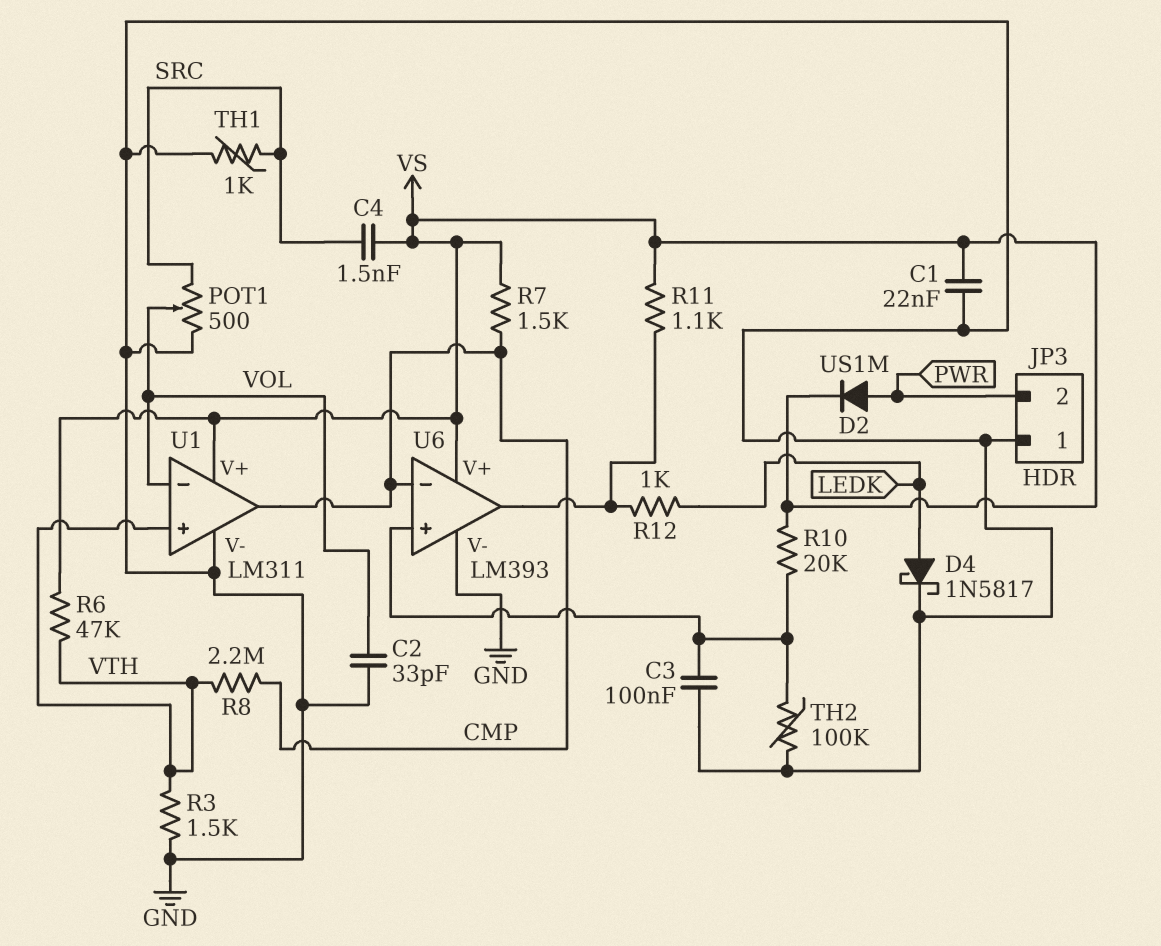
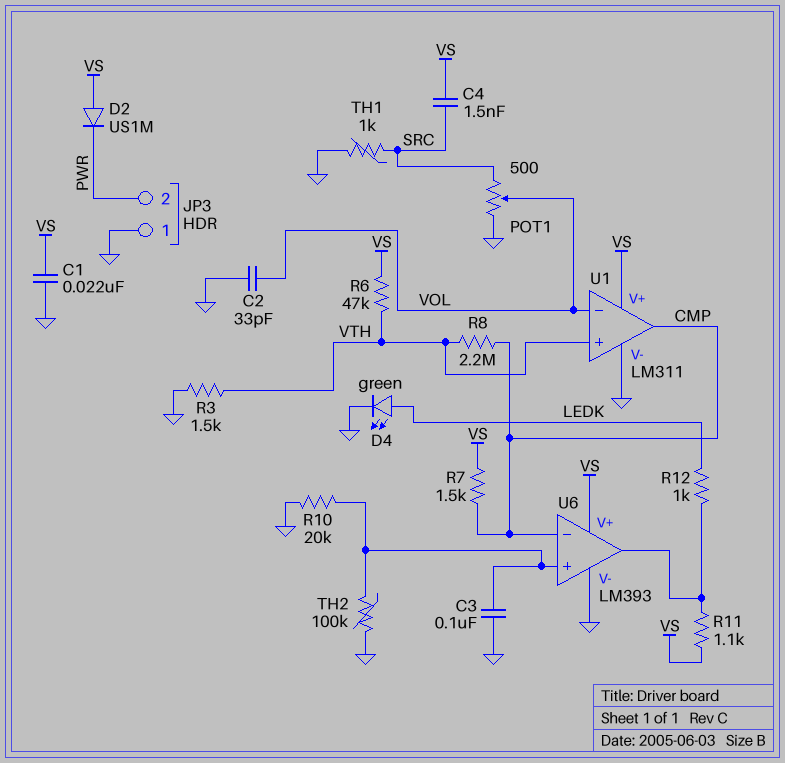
D2: diode US1M (A PWR, K VS) -> diode US1M (A VS, K PWR)
D4: schottky 1N5817 (A LEDK, K GND) -> LED green (A LEDK, K GND)
R10: 20k (U6/in+, VS) -> 20k (GND, U6/in+)

